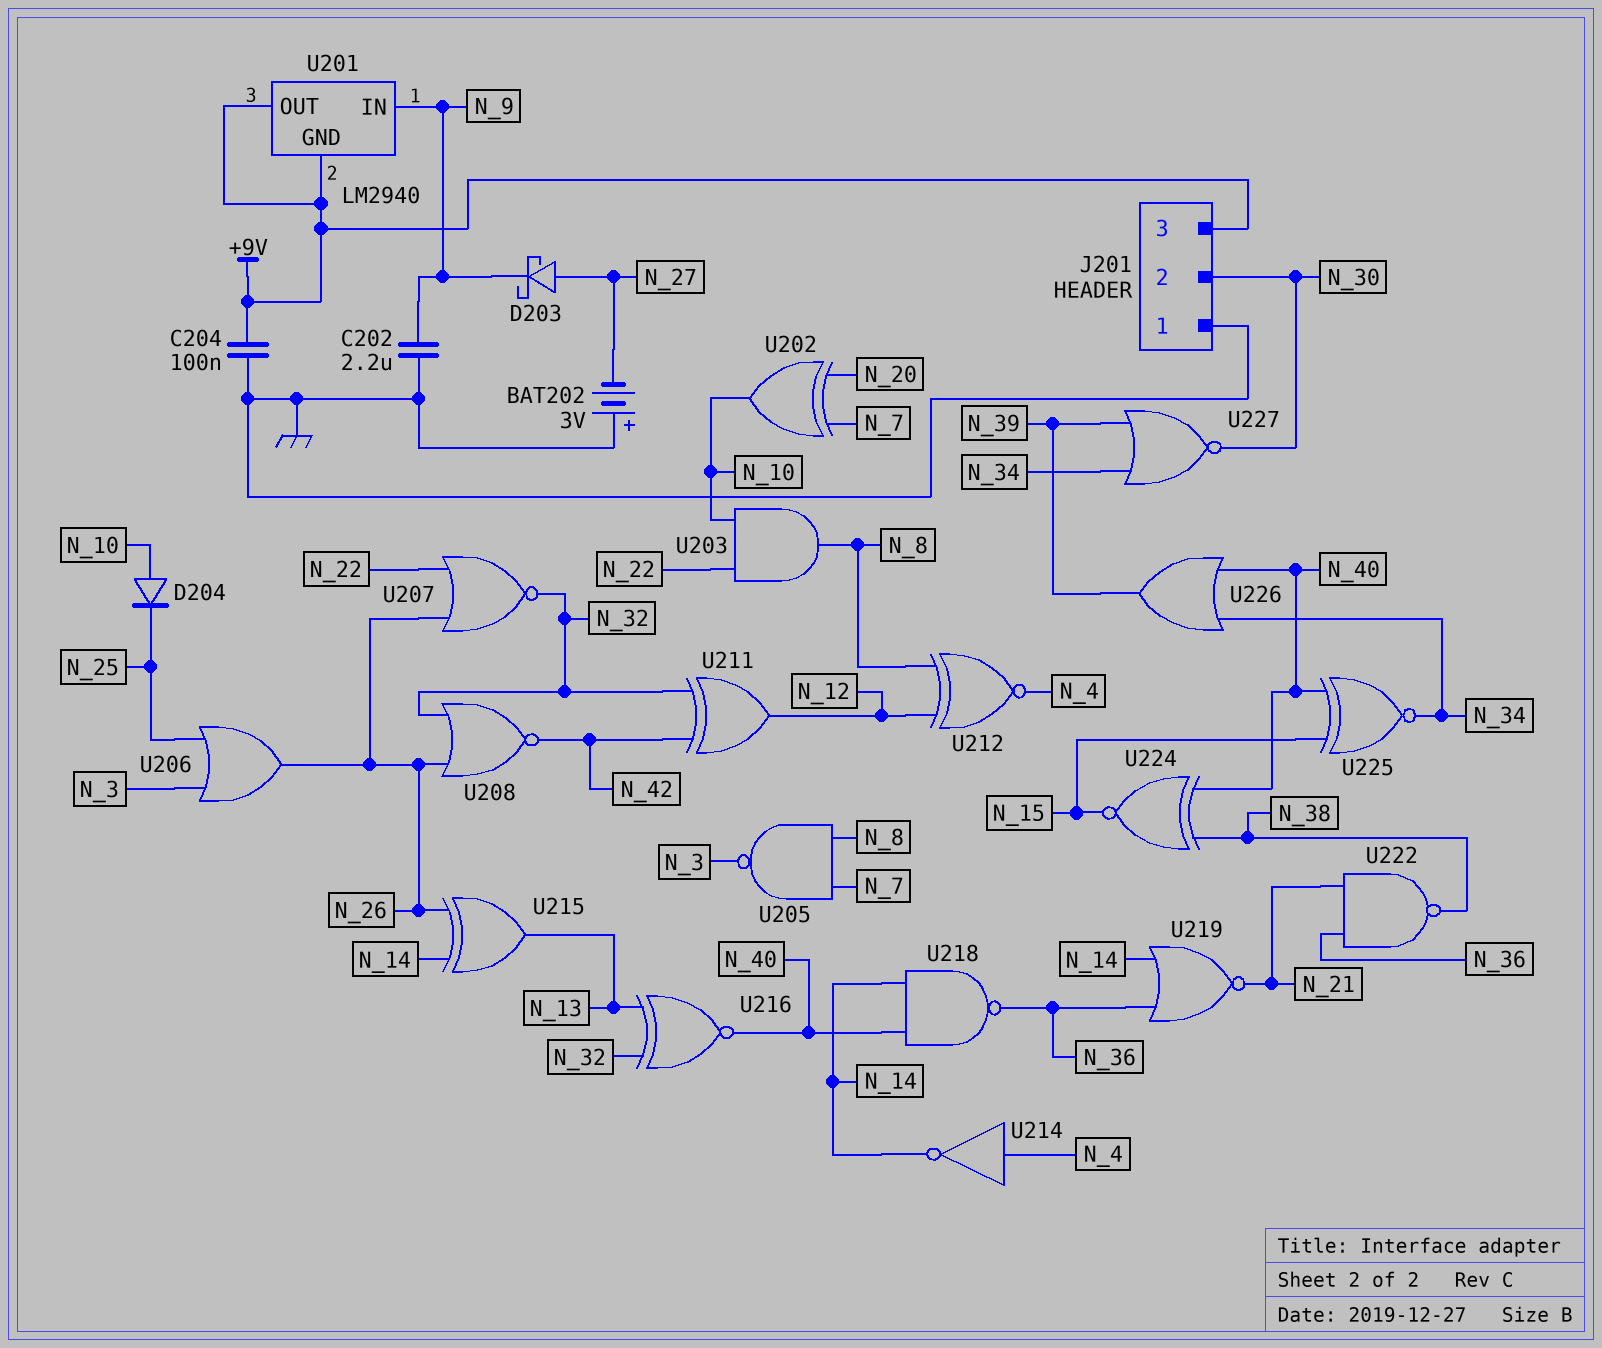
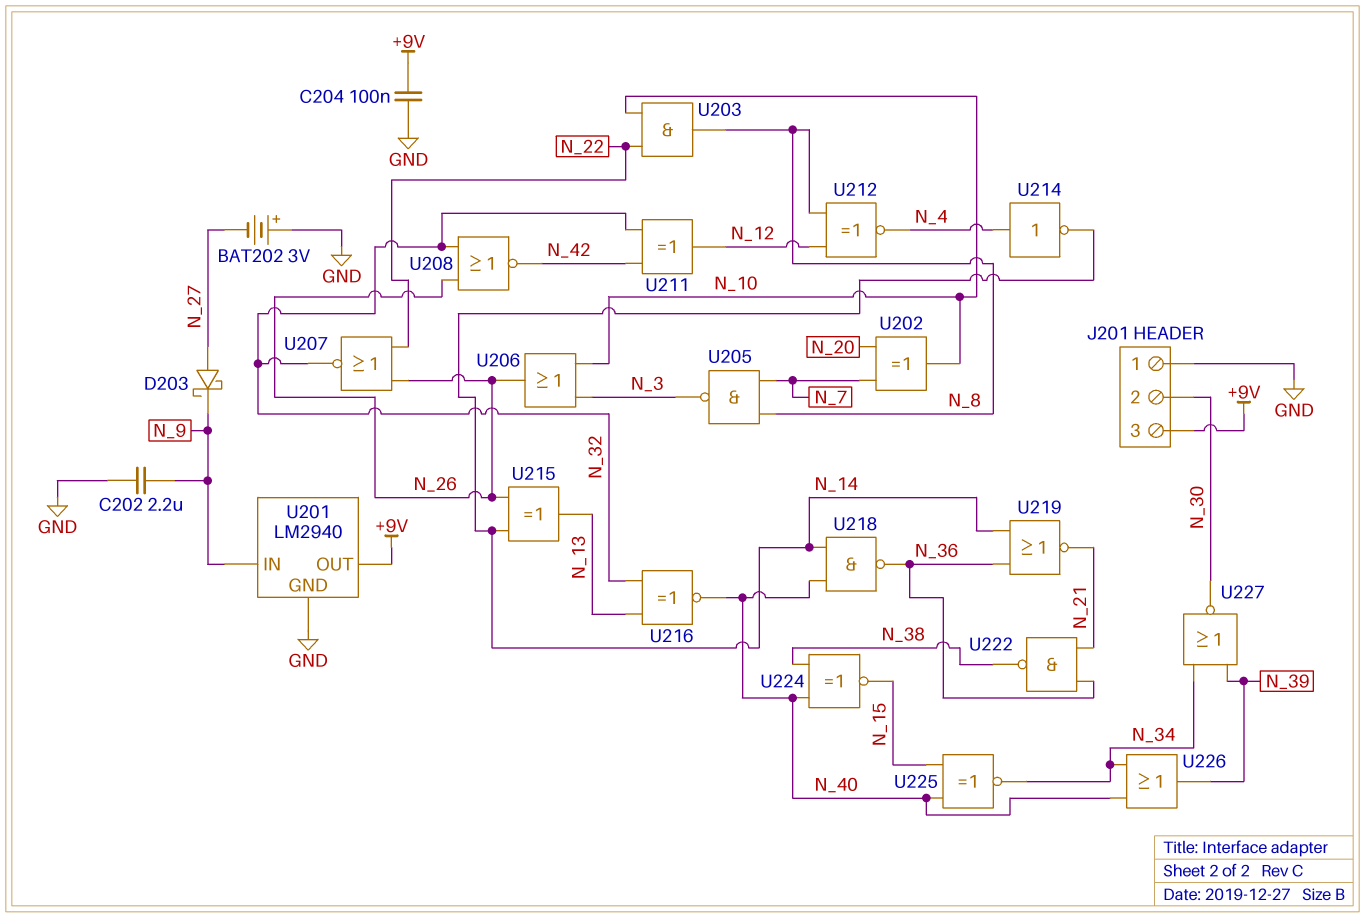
D204: diode (A N_10, K N_25) -> none
U201 pin GND: +9V -> GND
U206: OR (in N_3, in N_25, out N_26) -> OR (in N_3, in N_10, out N_26)

